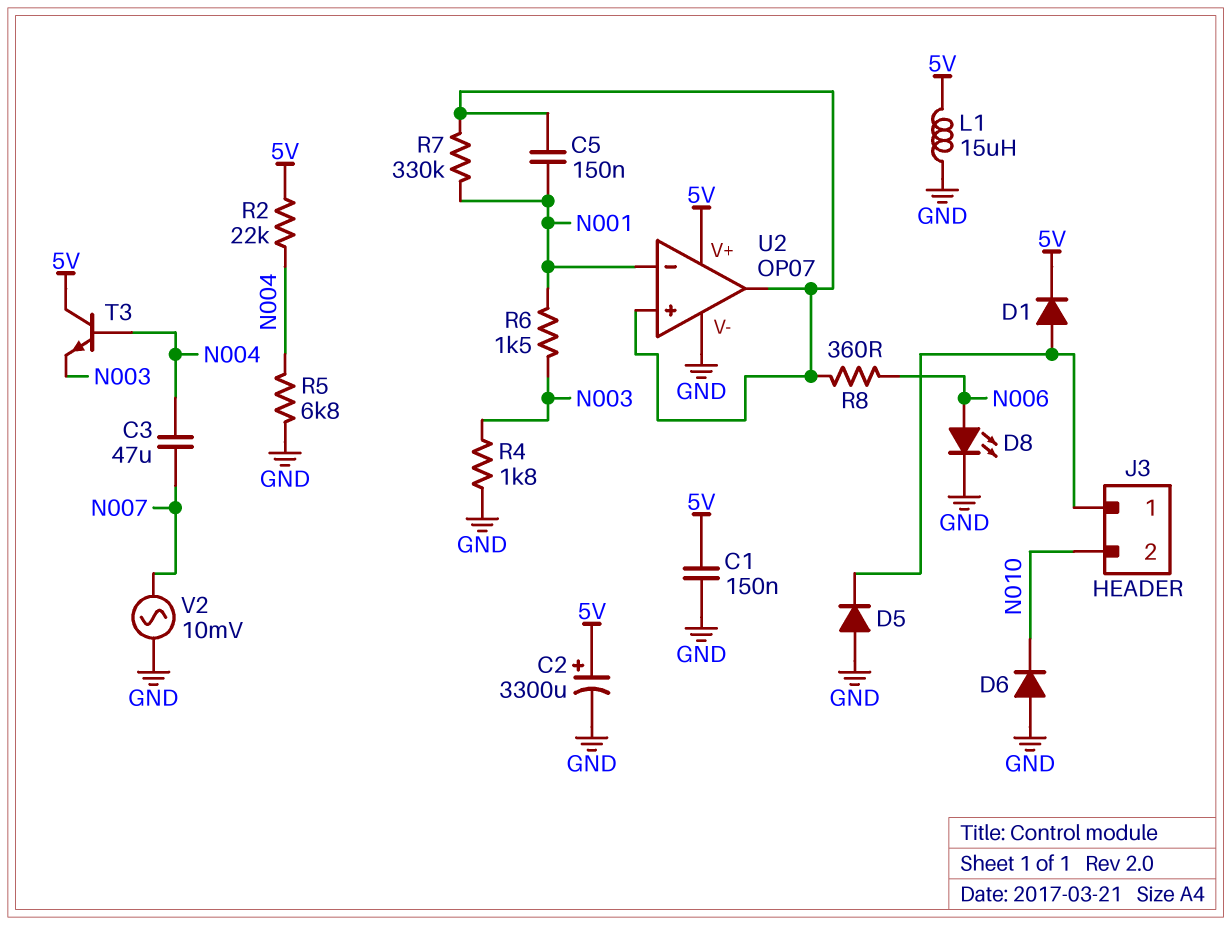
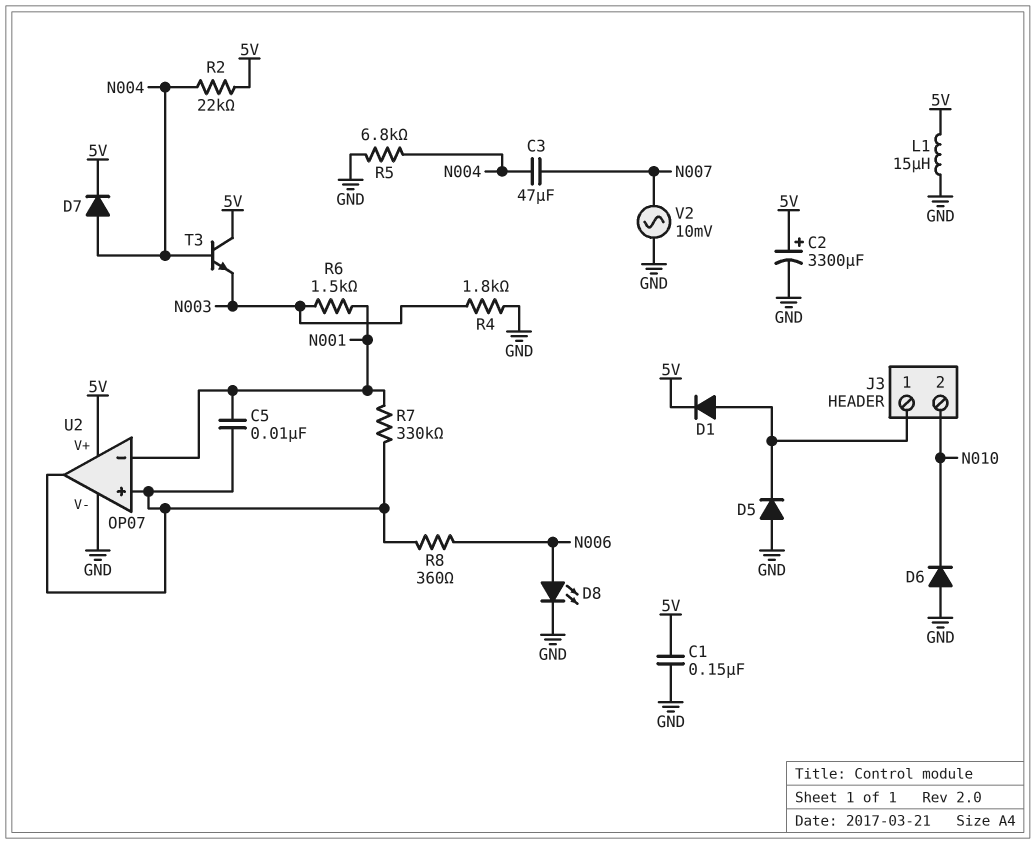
C5: 150nF (N001, U2/in+) -> 10nF (N001, U2/in+)
D7: none -> diode (A N004, K 5V)

